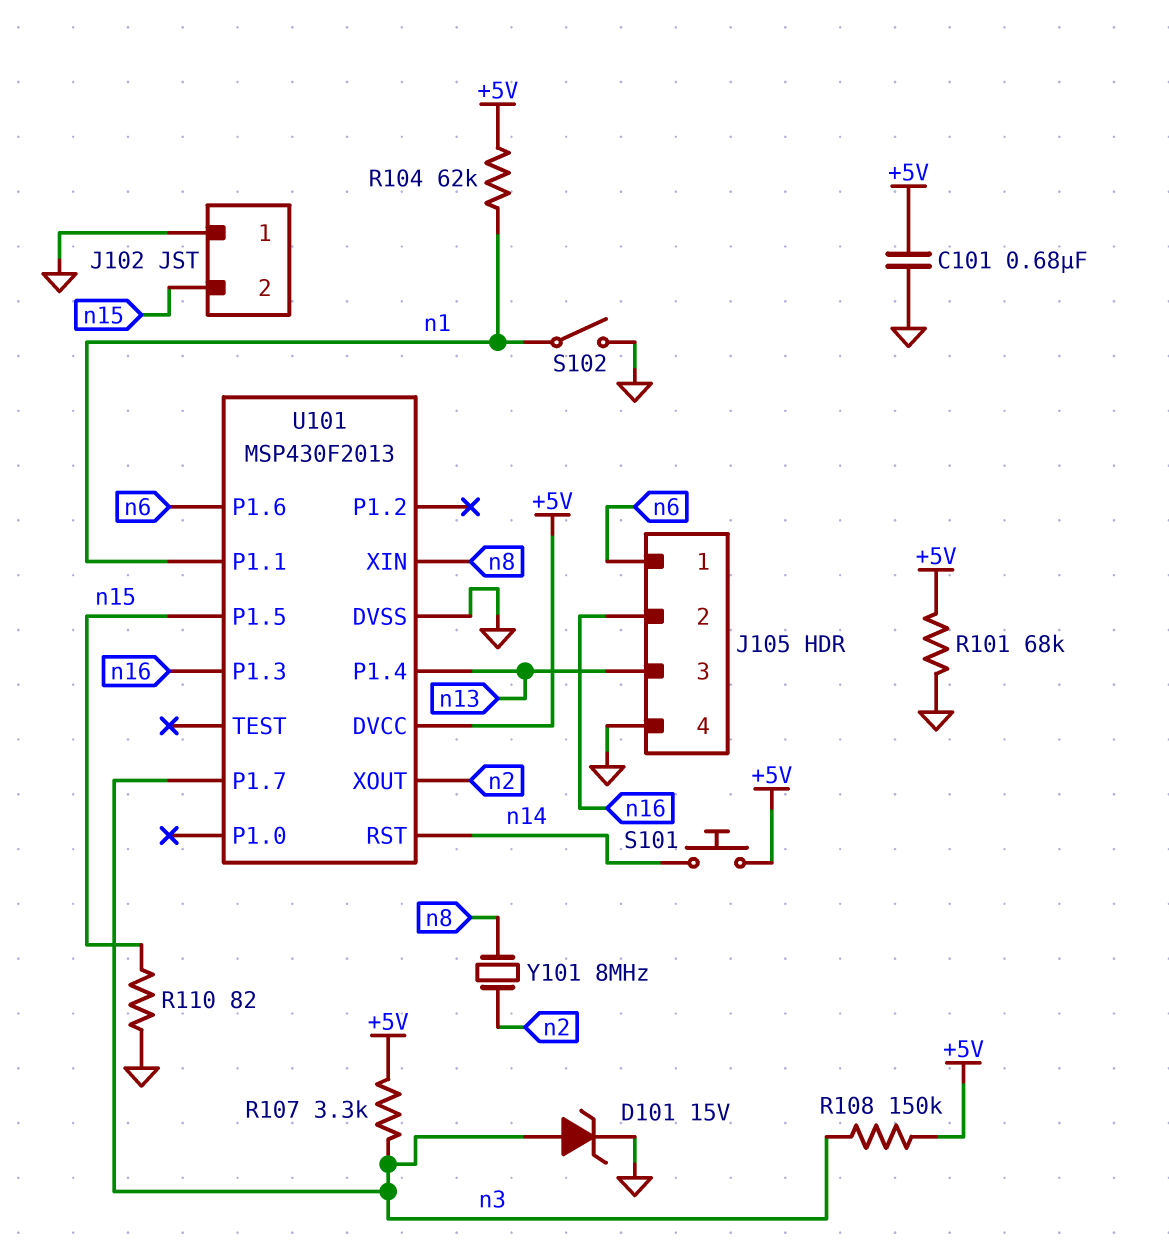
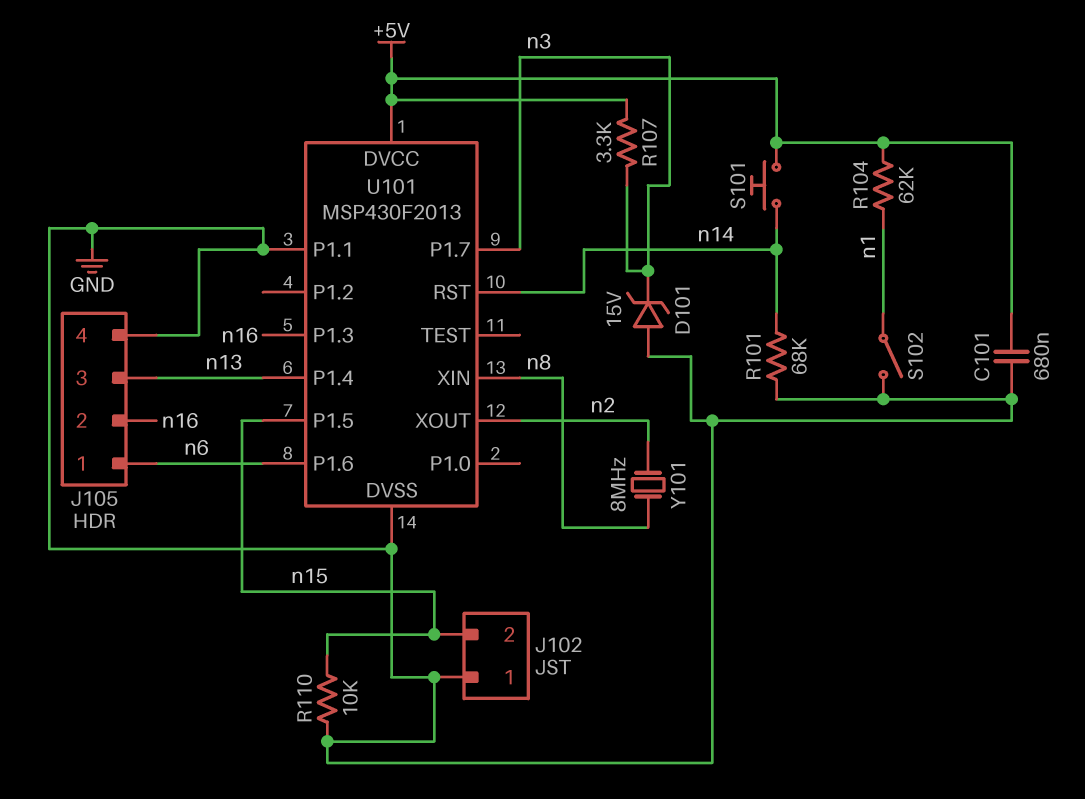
D101: zener 15V (A n3, K GND) -> zener 15V (A GND, K n3)
R101: 68k (+5V, GND) -> 68k (GND, n14)
R108: 150k (+5V, n3) -> none
R110: 82 (GND, n15) -> 10k (GND, n15)
U101 pin P1.1: n1 -> GND

